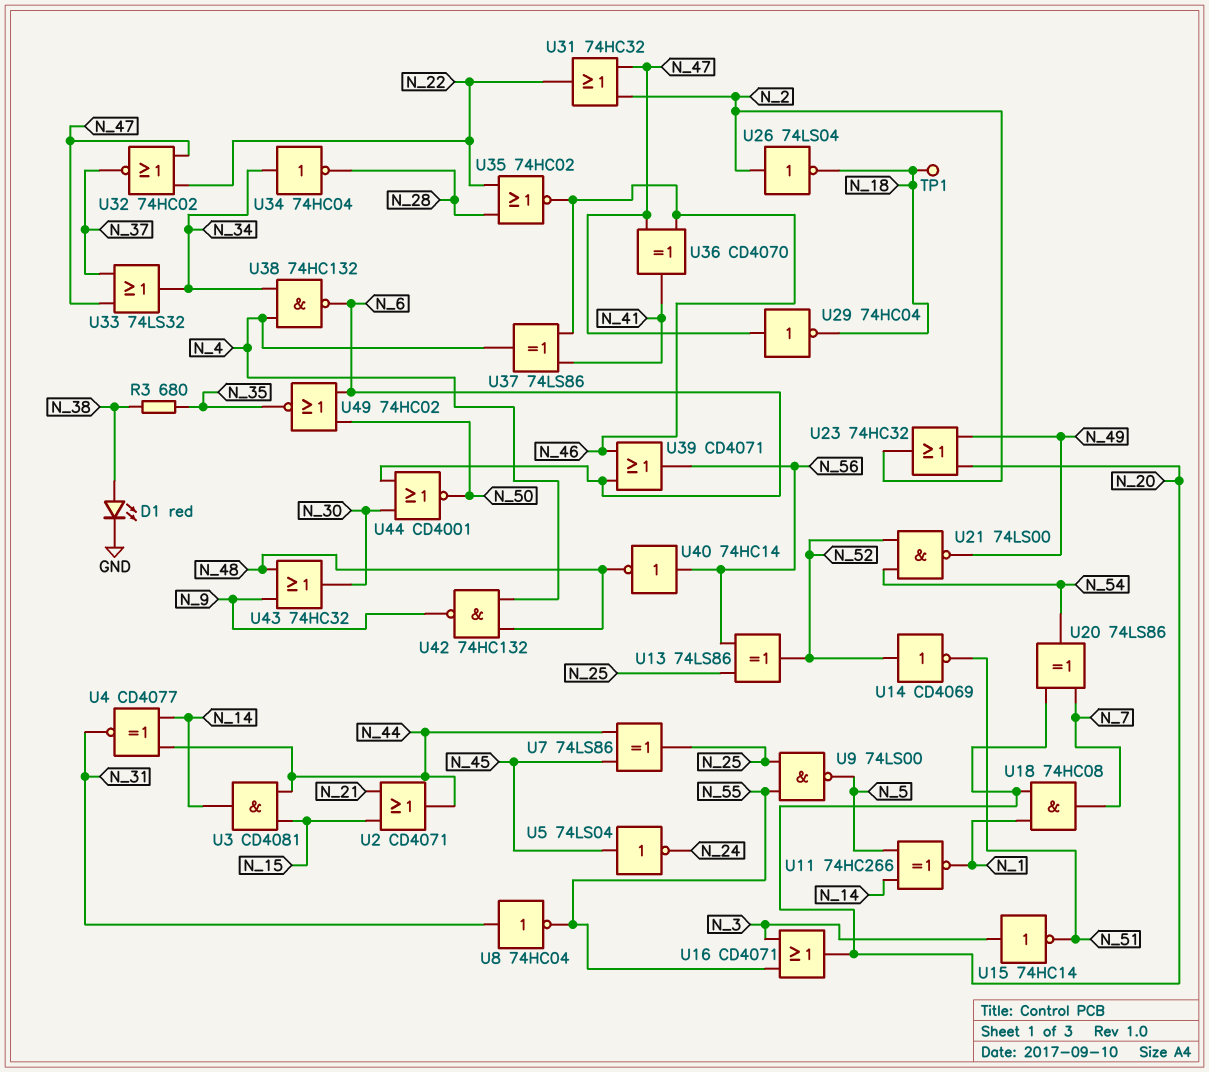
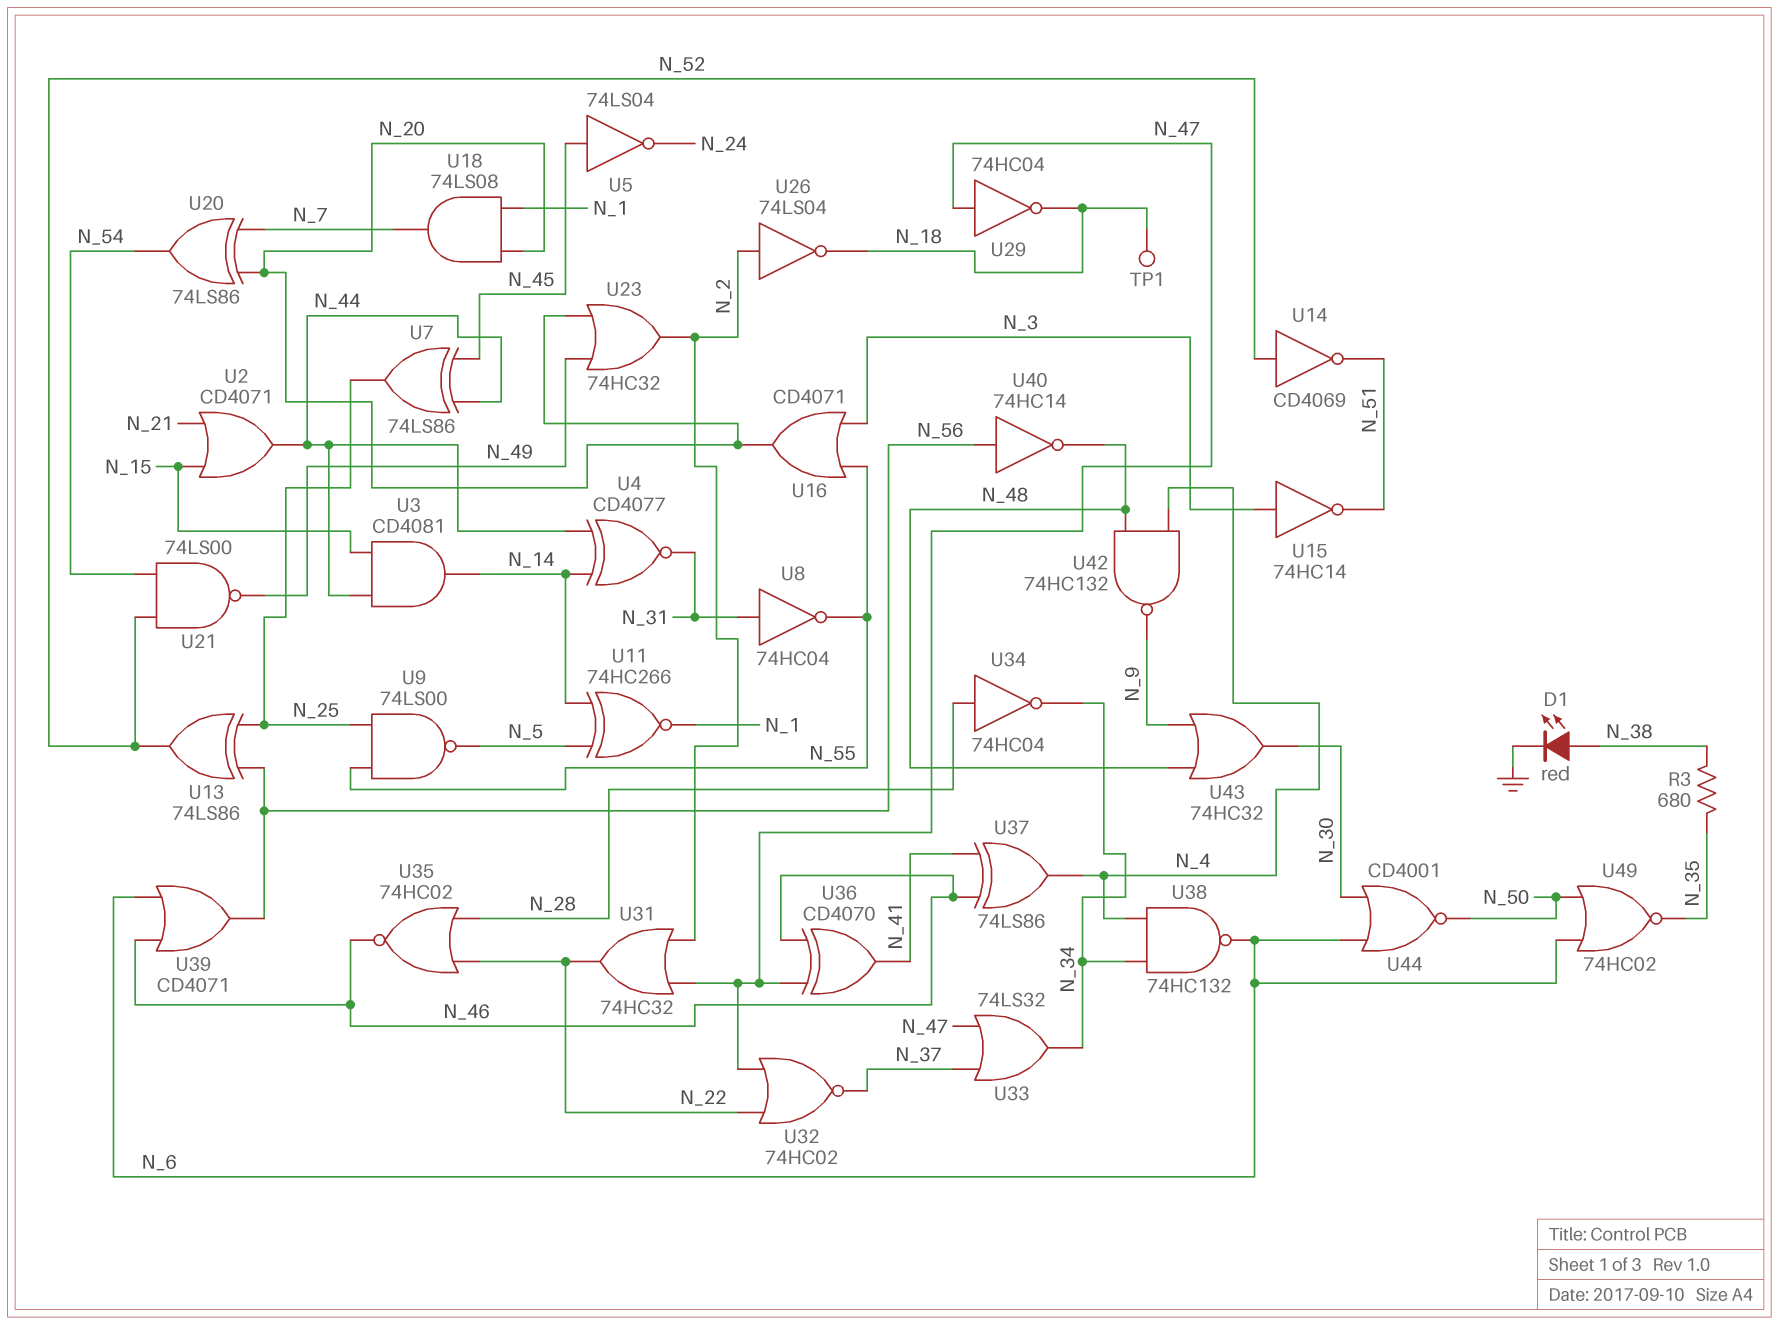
U18: AND 74HC08 (in N_1, in N_20, out N_7) -> AND 74LS08 (in N_1, in N_20, out N_7)
U34: NOT 74HC04 (in N_34, out N_28) -> NOT 74HC04 (in N_28, out N_34)

